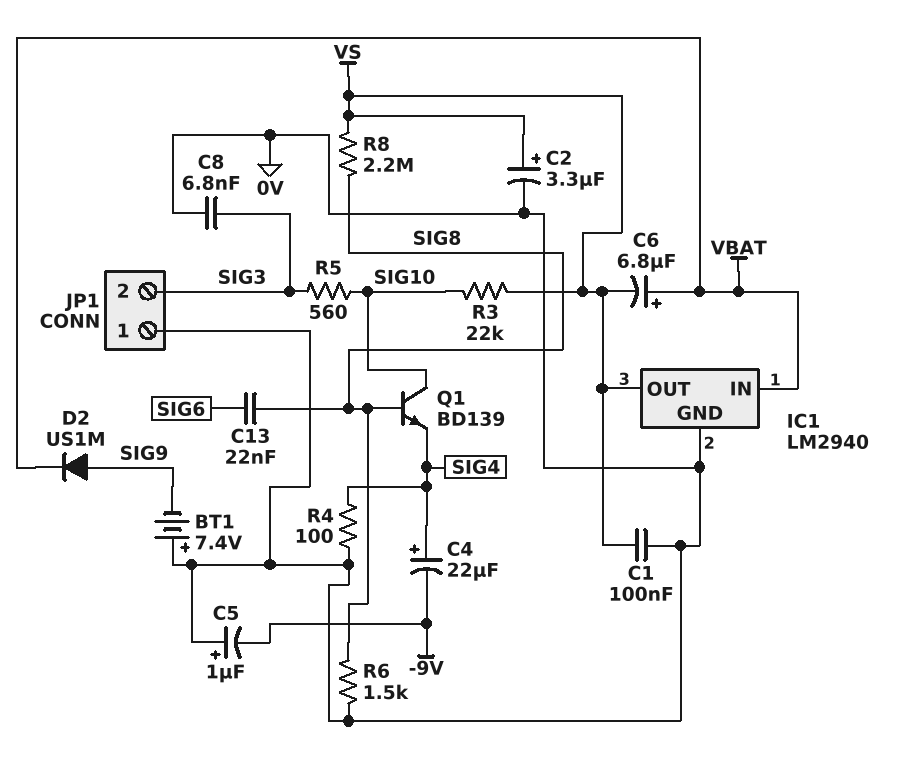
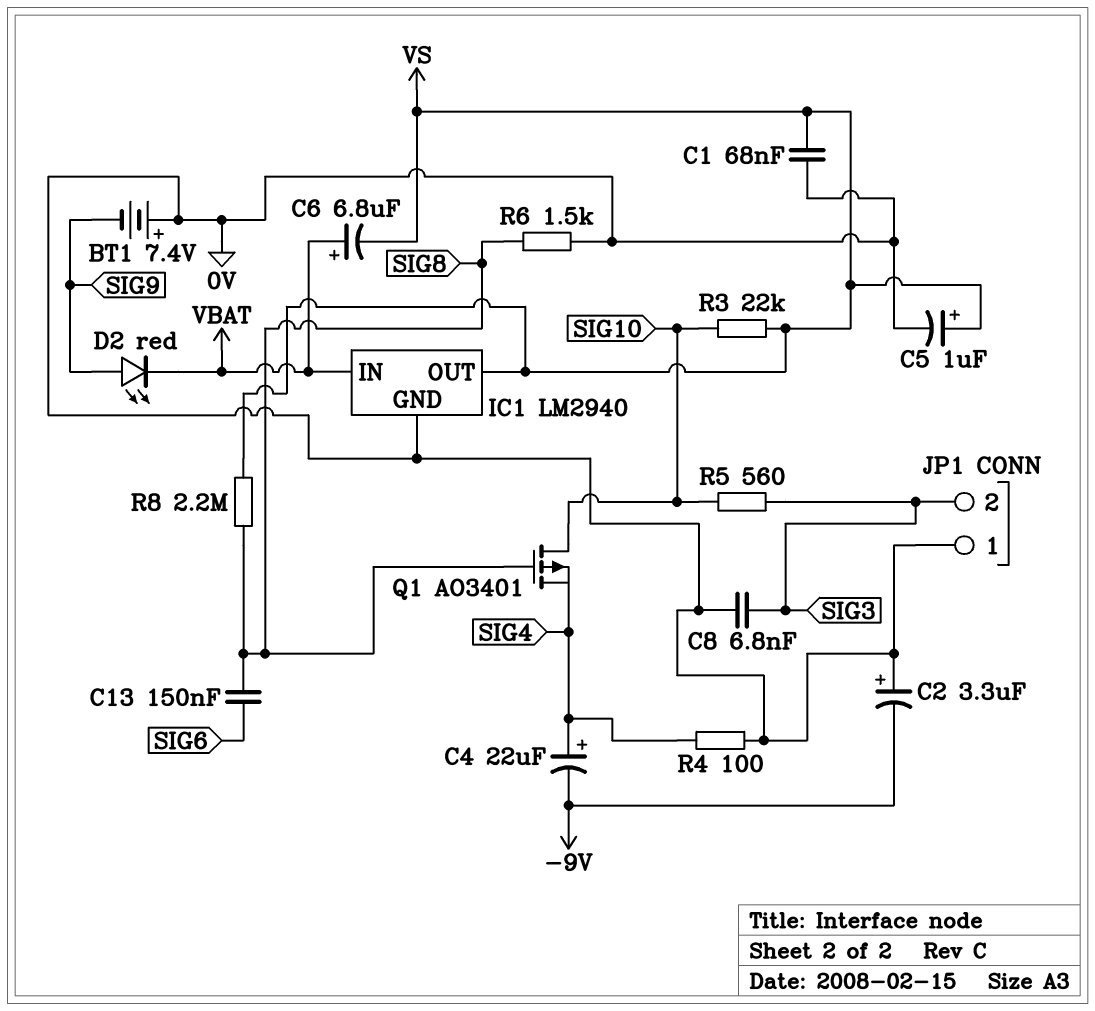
C1: 100nF (0V, VS) -> 68nF (0V, VS)
C2: 3.3uF (plus VS, minus 0V) -> 3.3uF (plus 0V, minus -9V)
C5: 1uF (plus 0V, minus -9V) -> 1uF (plus VS, minus 0V)
C13: 22nF (SIG6, SIG8) -> 150nF (SIG6, SIG8)
D2: diode US1M (A SIG9, K VBAT) -> LED red (A SIG9, K VBAT)
Q1: NPN BD139 (B SIG8, C SIG10, E SIG4) -> PMOS AO3401 (G SIG8, D SIG10, S SIG4)

